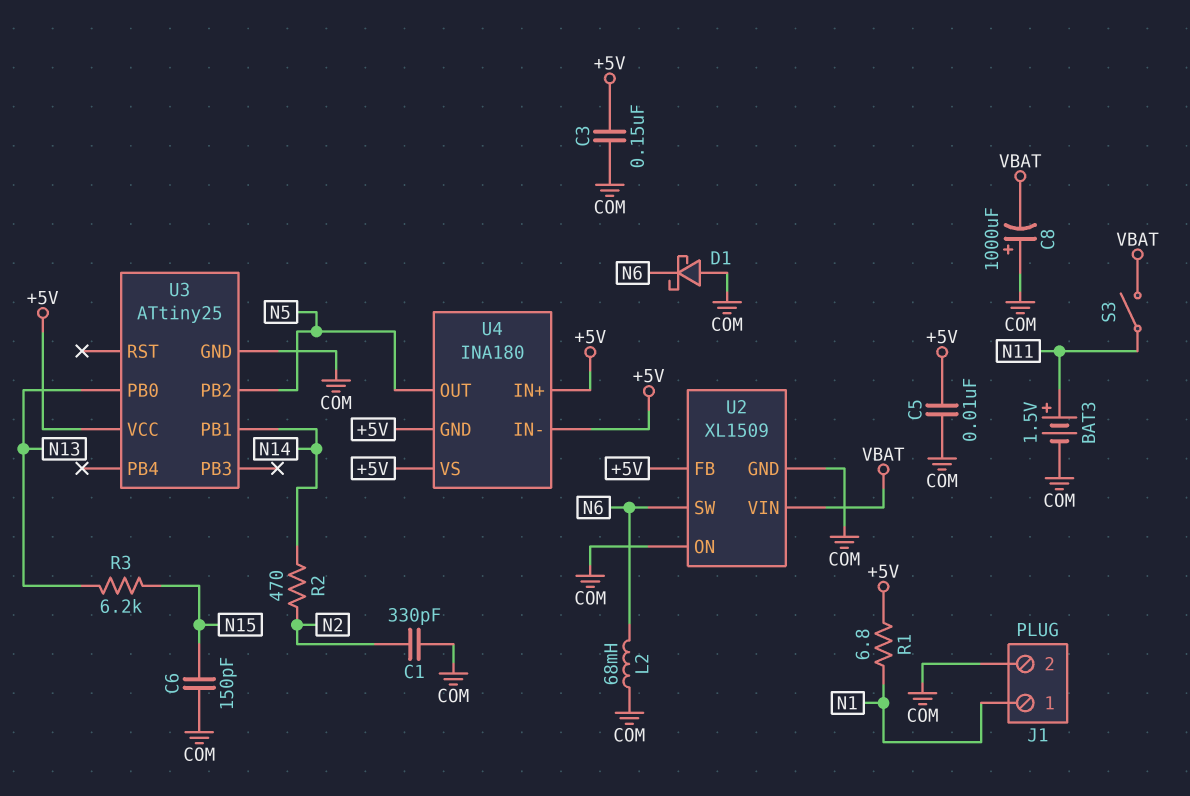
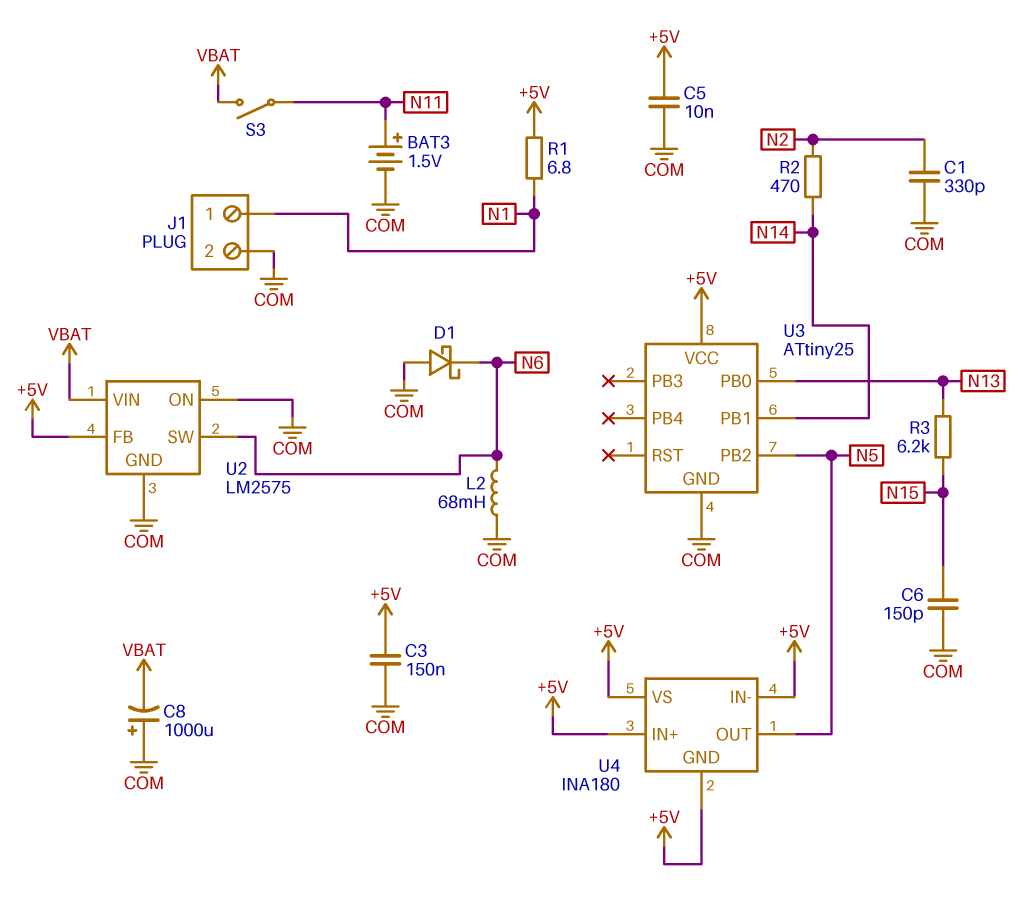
U2: XL1509 -> LM2575

